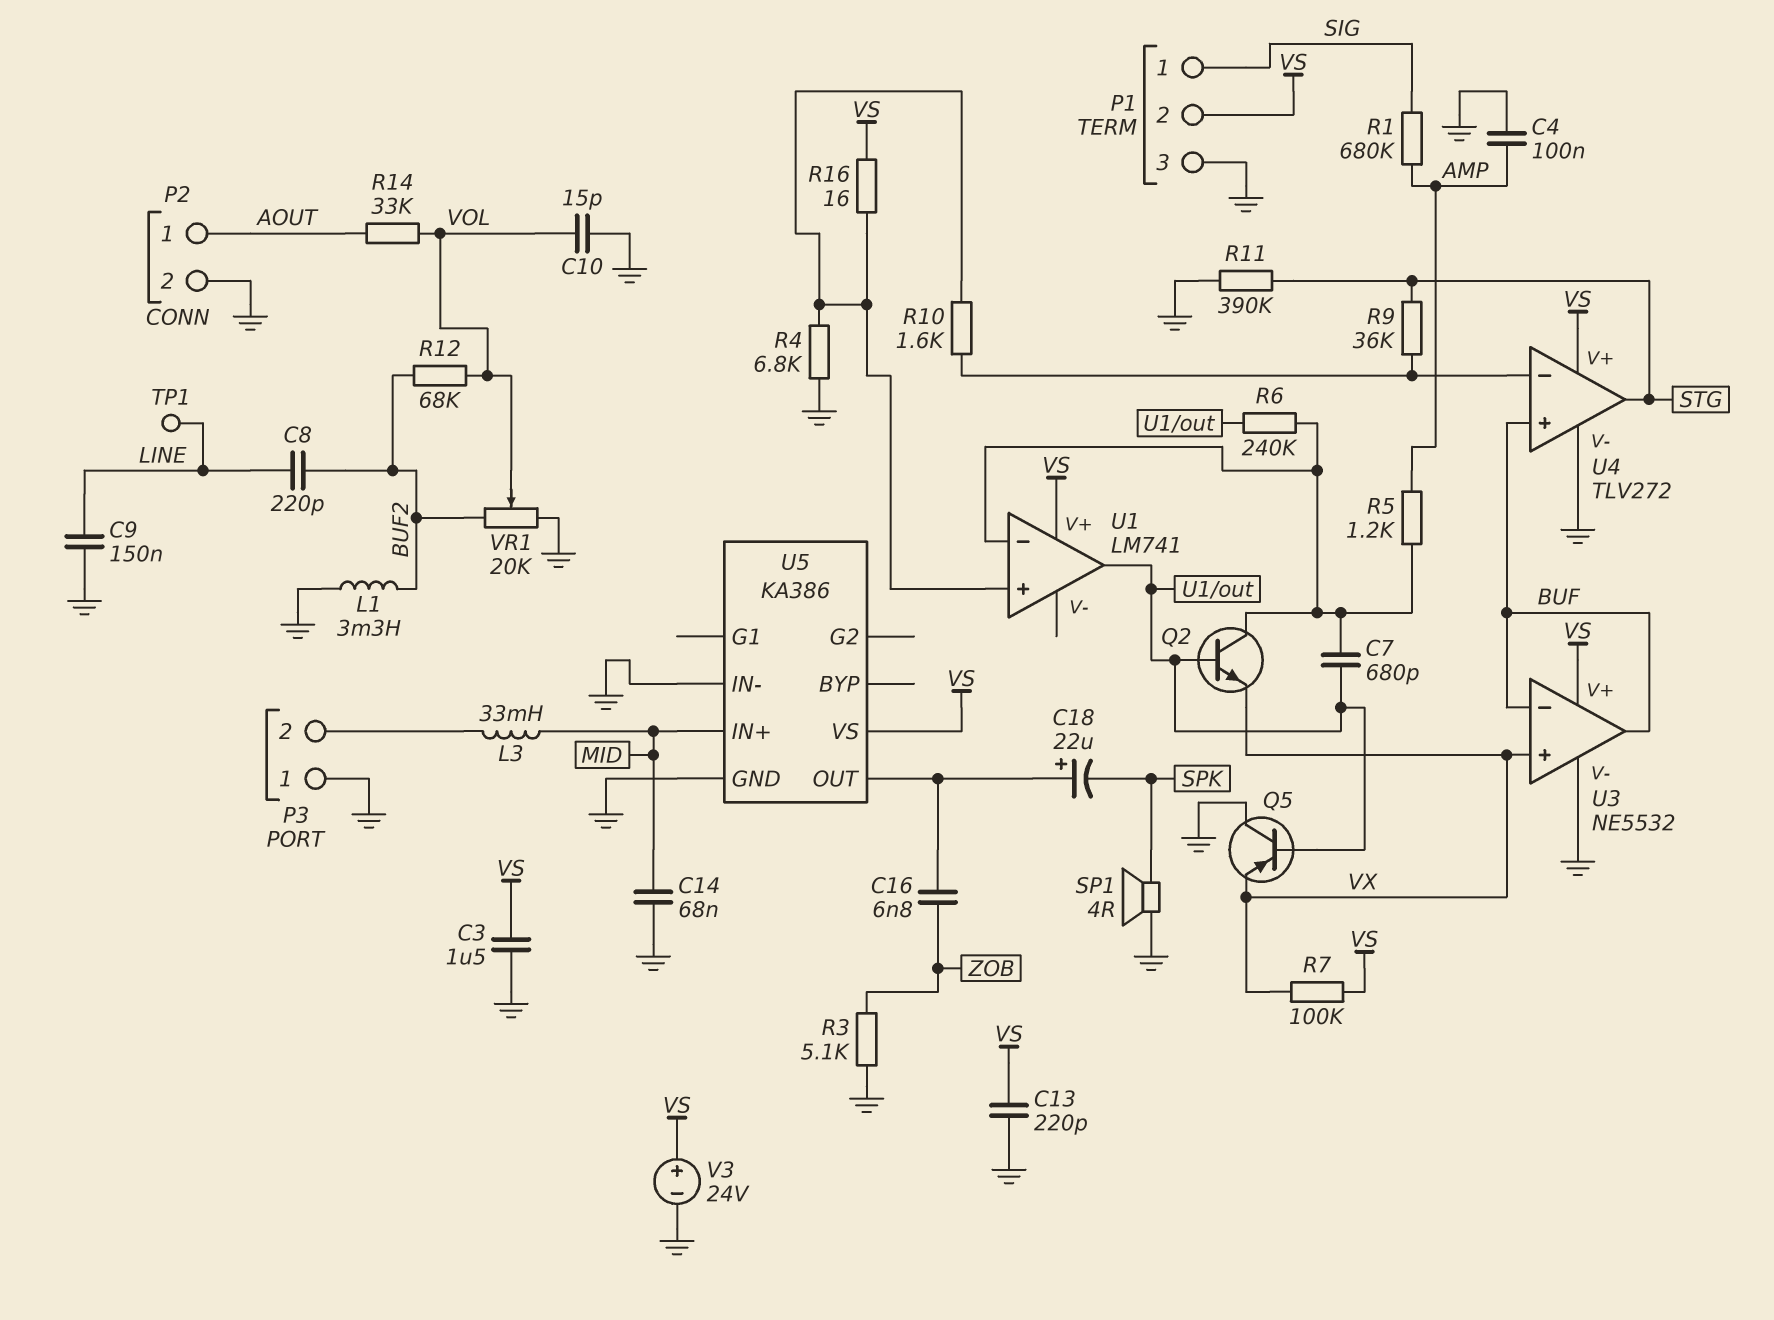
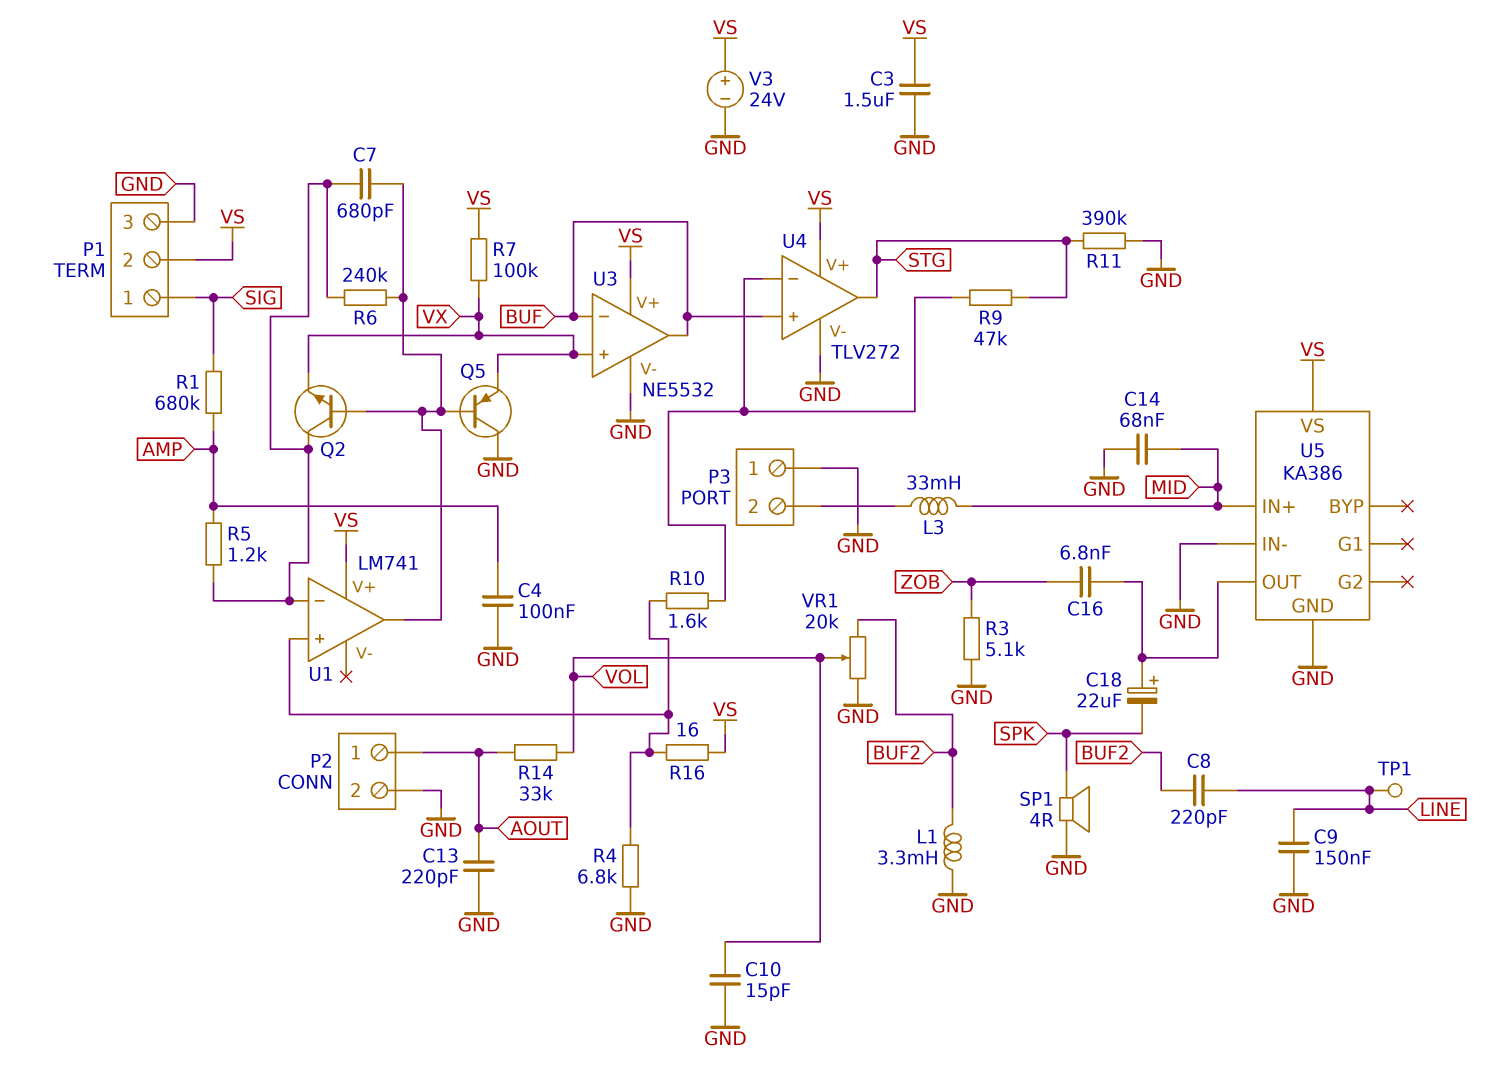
C13: 220pF (GND, VS) -> 220pF (AOUT, GND)
R9: 36k (STG, U4/in-) -> 47k (STG, U4/in-)
R12: 68k (BUF2, VOL) -> none

